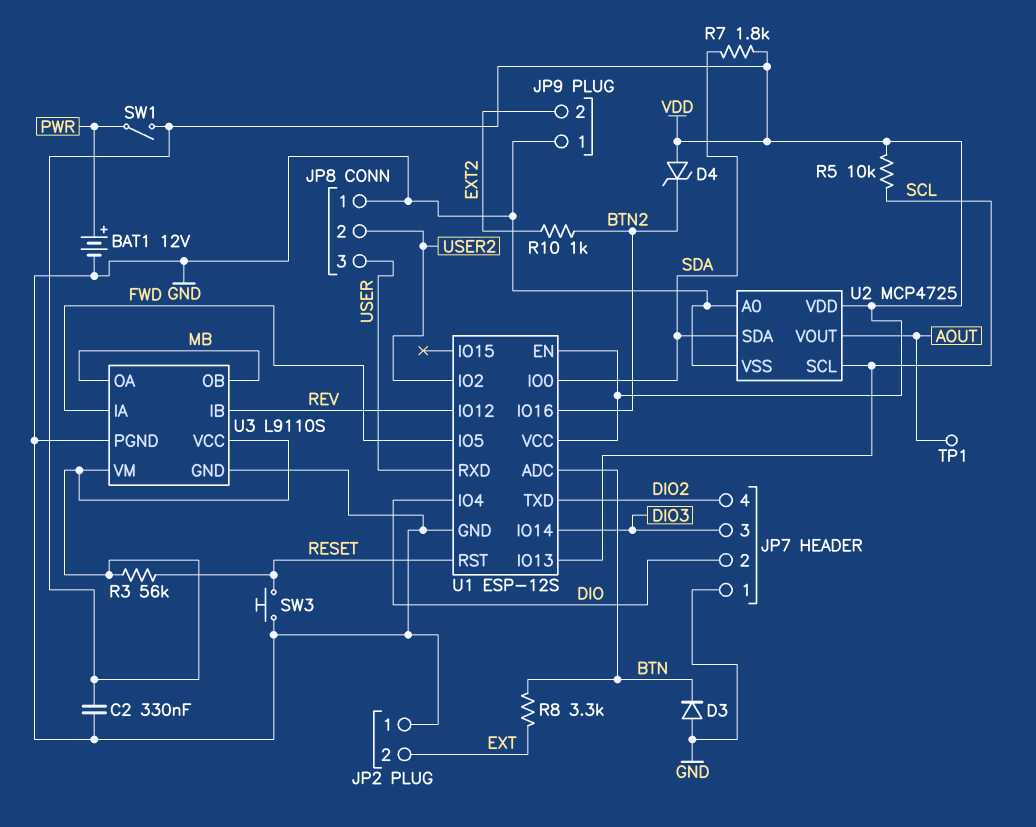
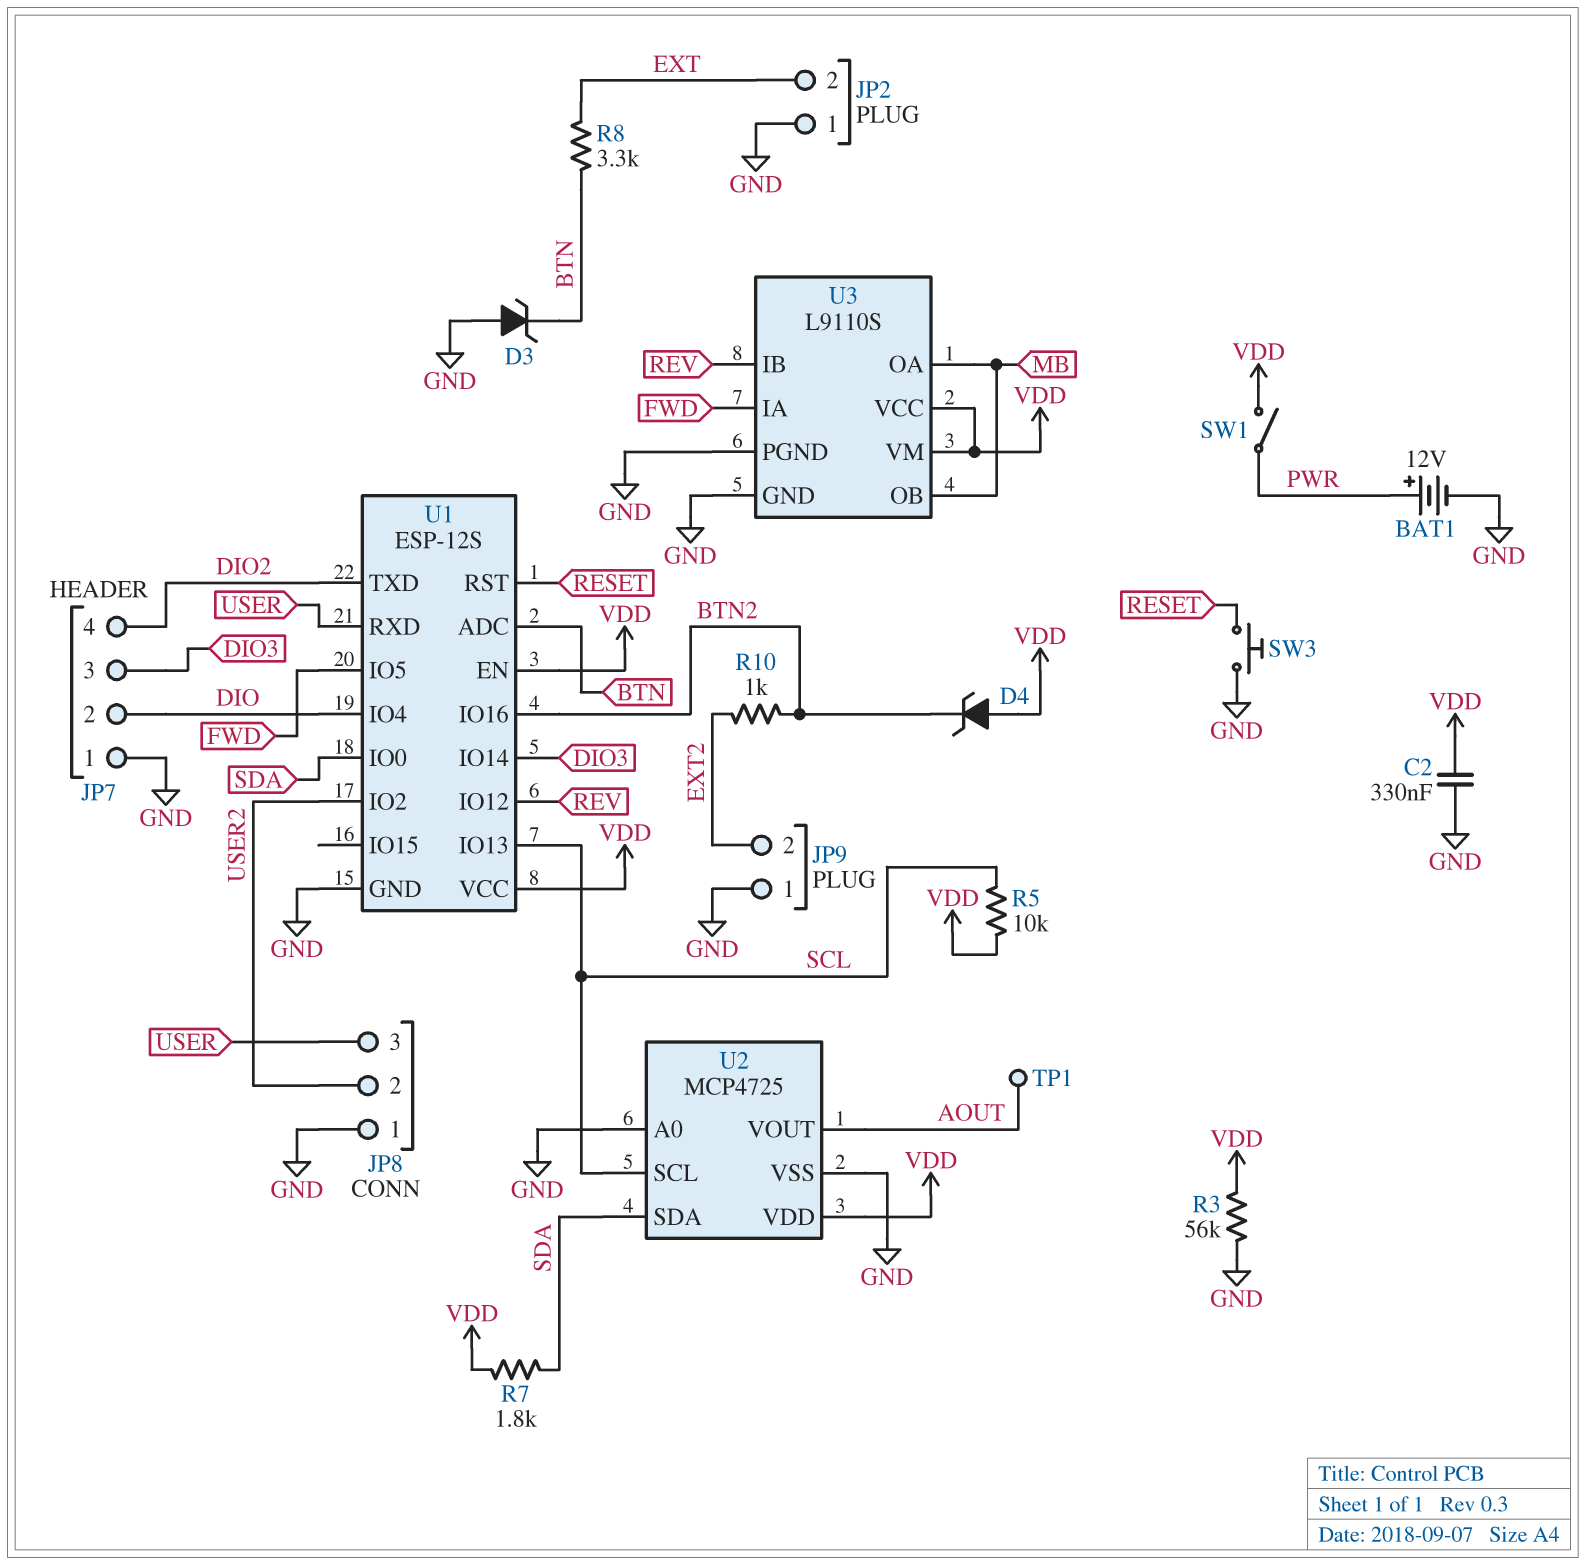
D3: diode (A GND, K BTN) -> zener (A GND, K BTN)
R3: 56k (RESET, VDD) -> 56k (GND, VDD)

